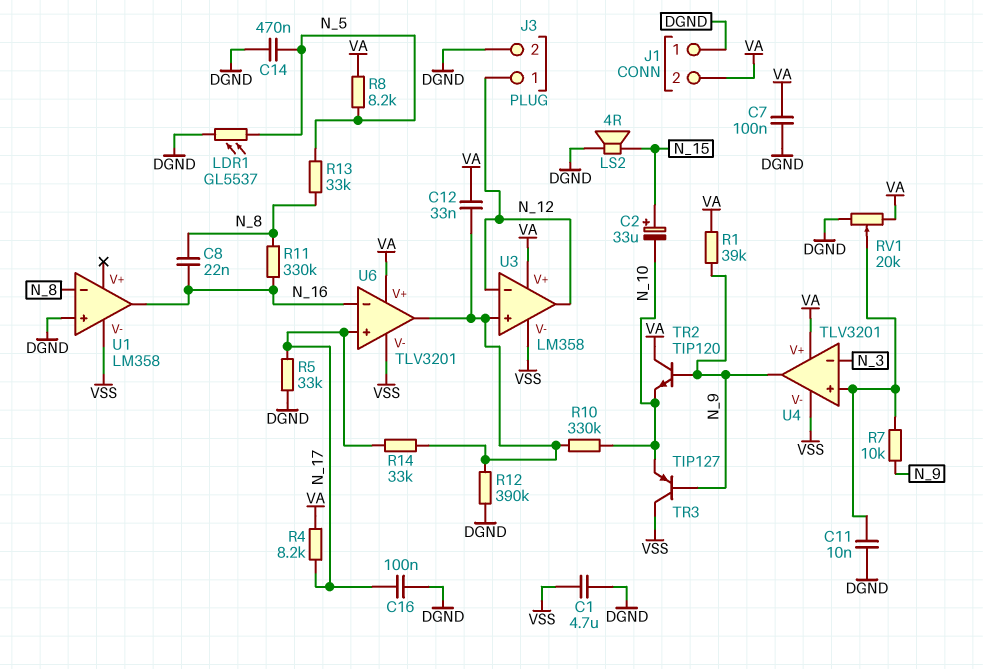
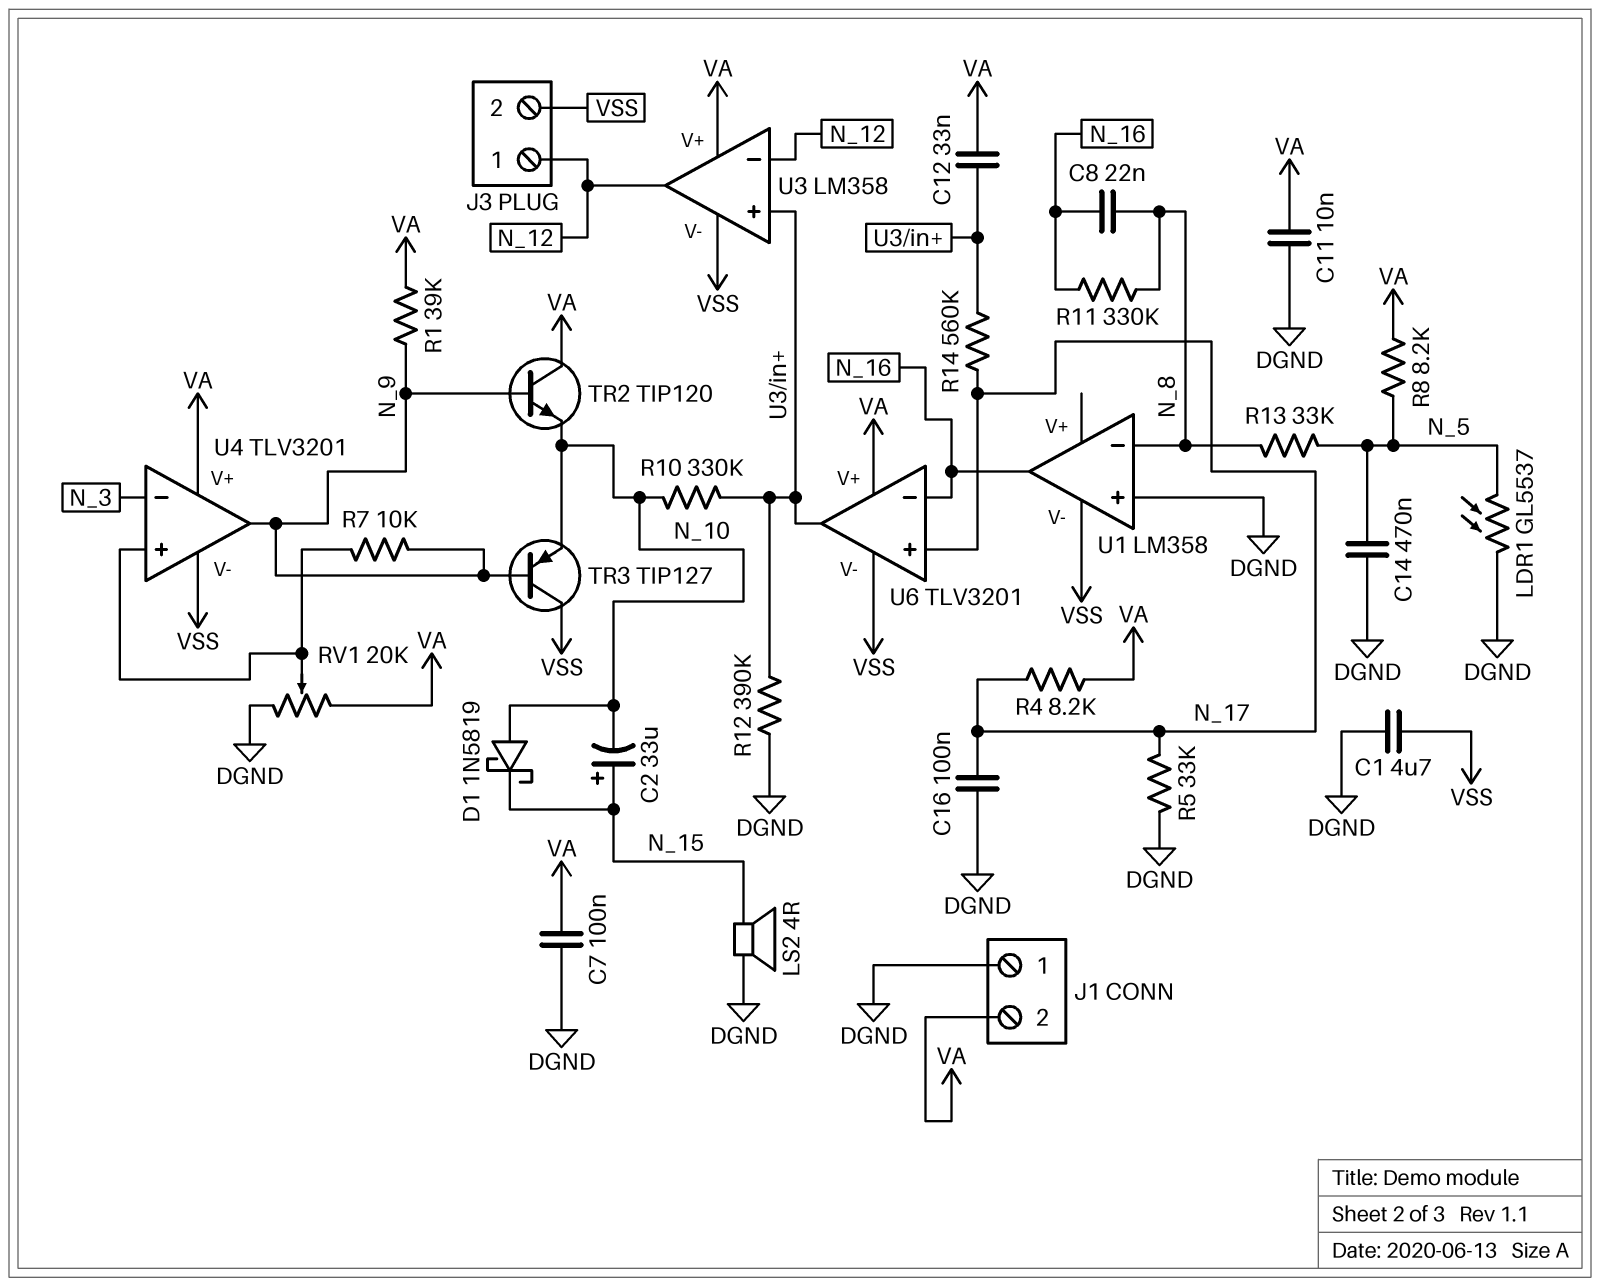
C11: 10nF (DGND, U4/in+) -> 10nF (DGND, VA)
D1: none -> schottky 1N5819 (A N_10, K N_15)
J3 pin 2: DGND -> VSS
R14: 33k (N_17, U3/in+) -> 560k (N_17, U3/in+)

